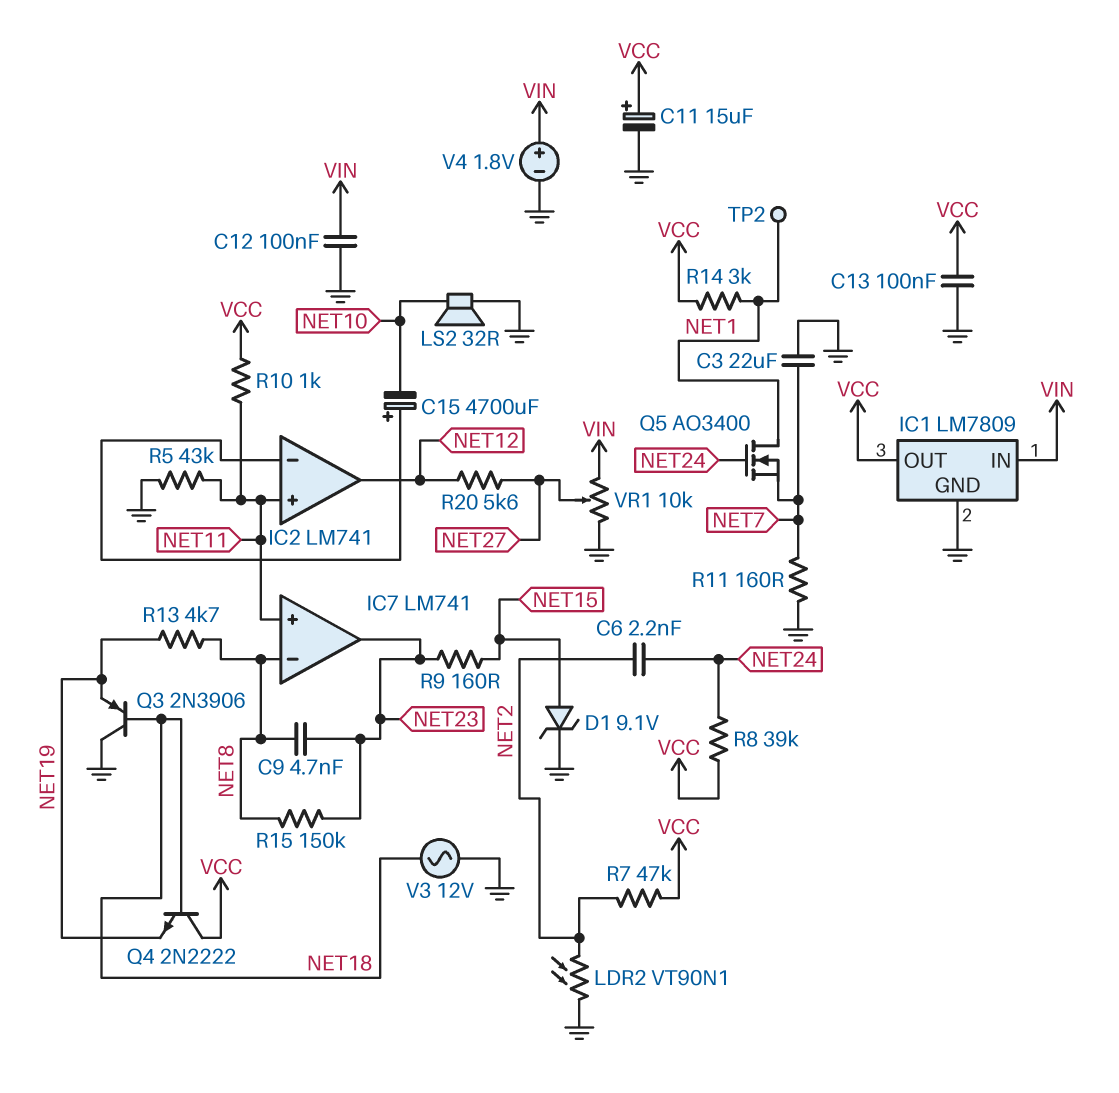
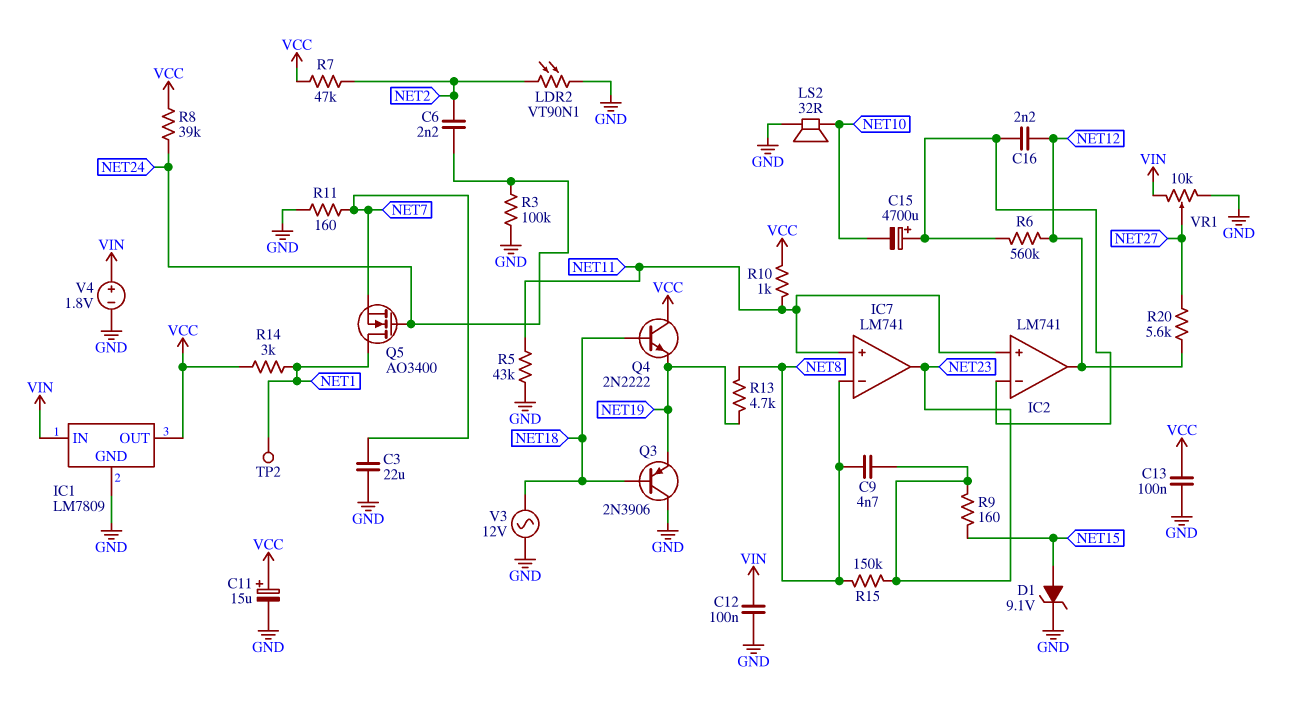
C16: none -> 2.2nF (IC2/in-, NET12)
R3: none -> 100k (GND, NET24)
R6: none -> 560k (IC2/in-, NET12)

